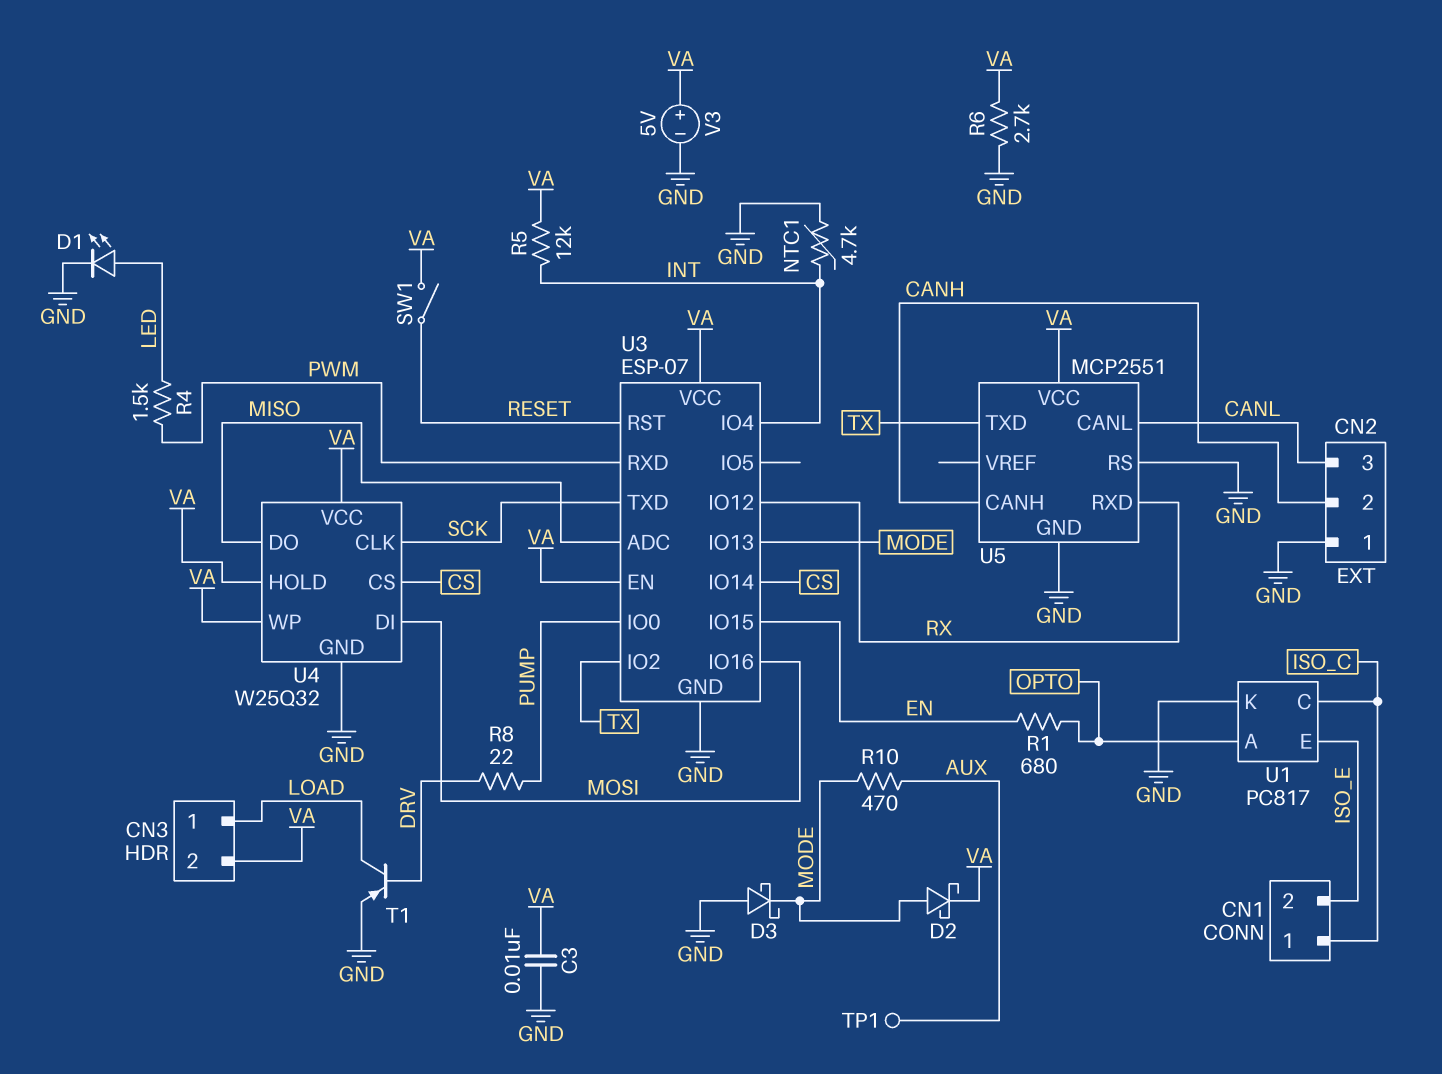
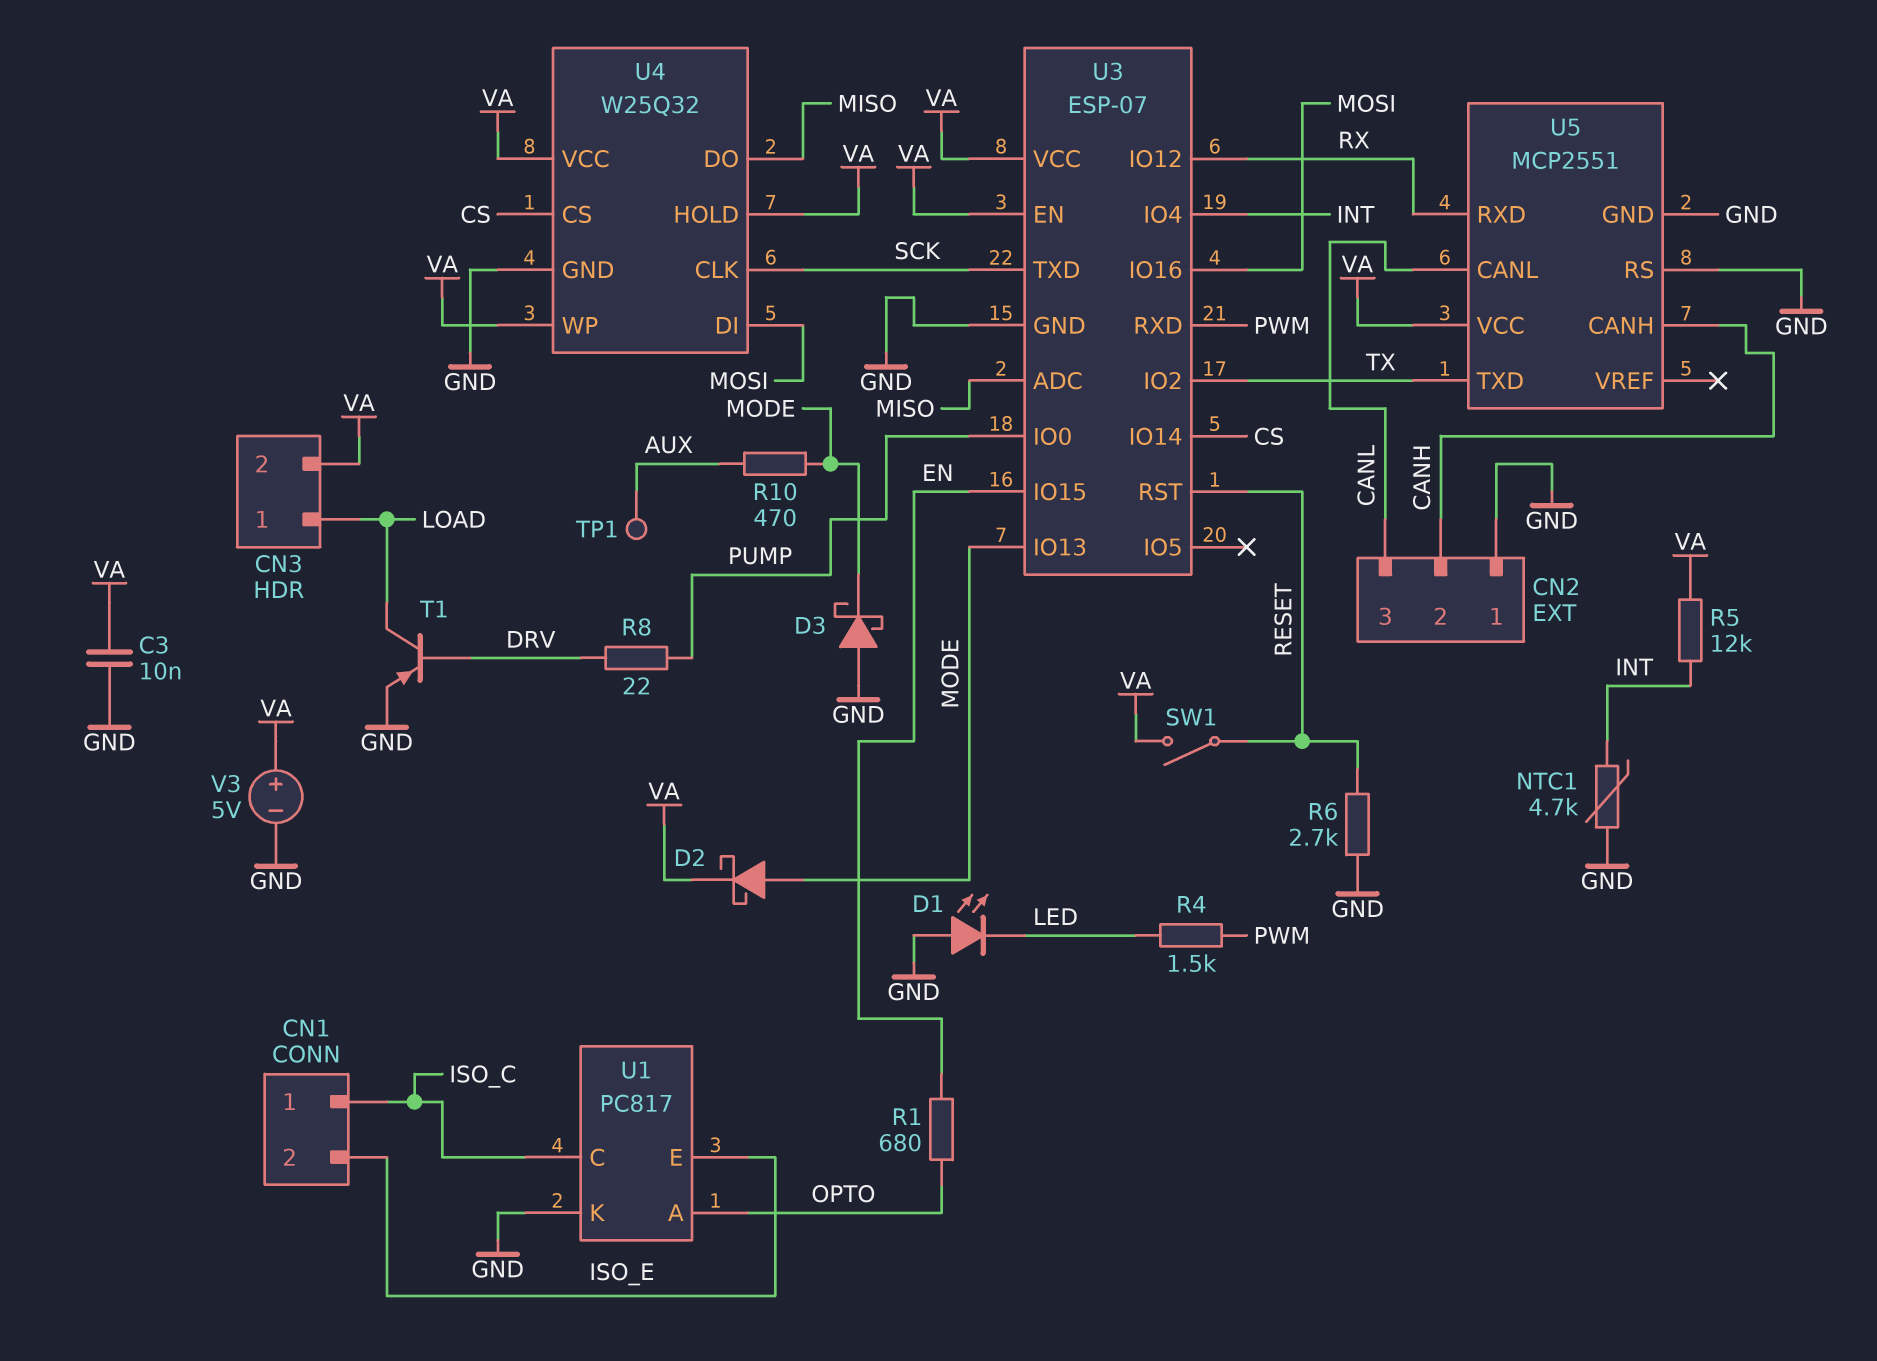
D1: LED (A LED, K GND) -> LED (A GND, K LED)
R6: 2.7k (GND, VA) -> 2.7k (GND, RESET)

